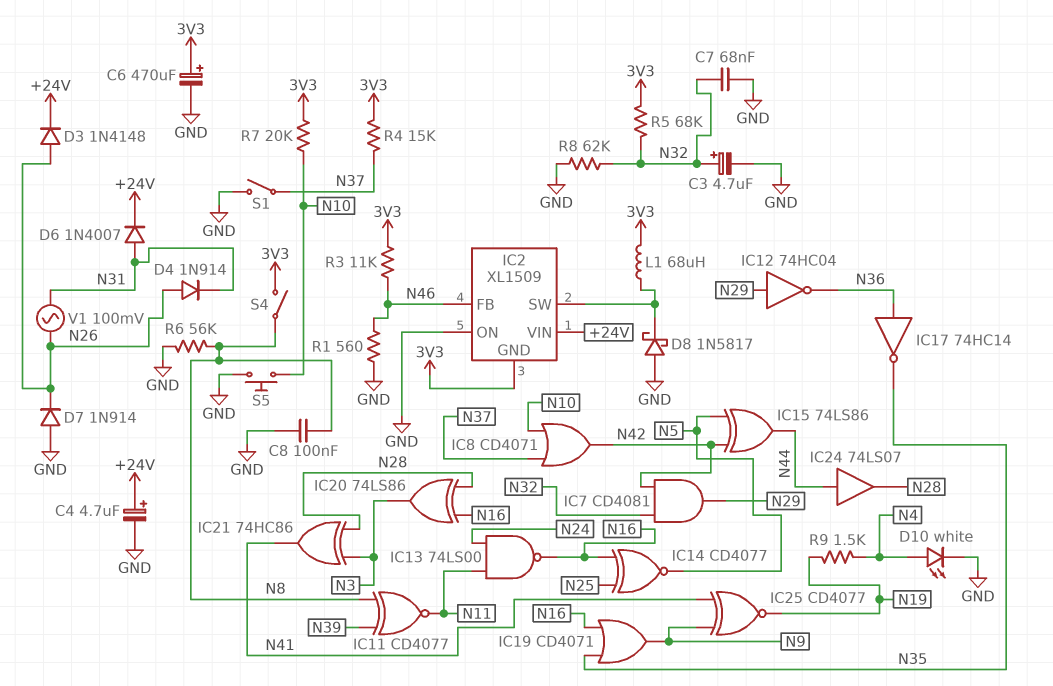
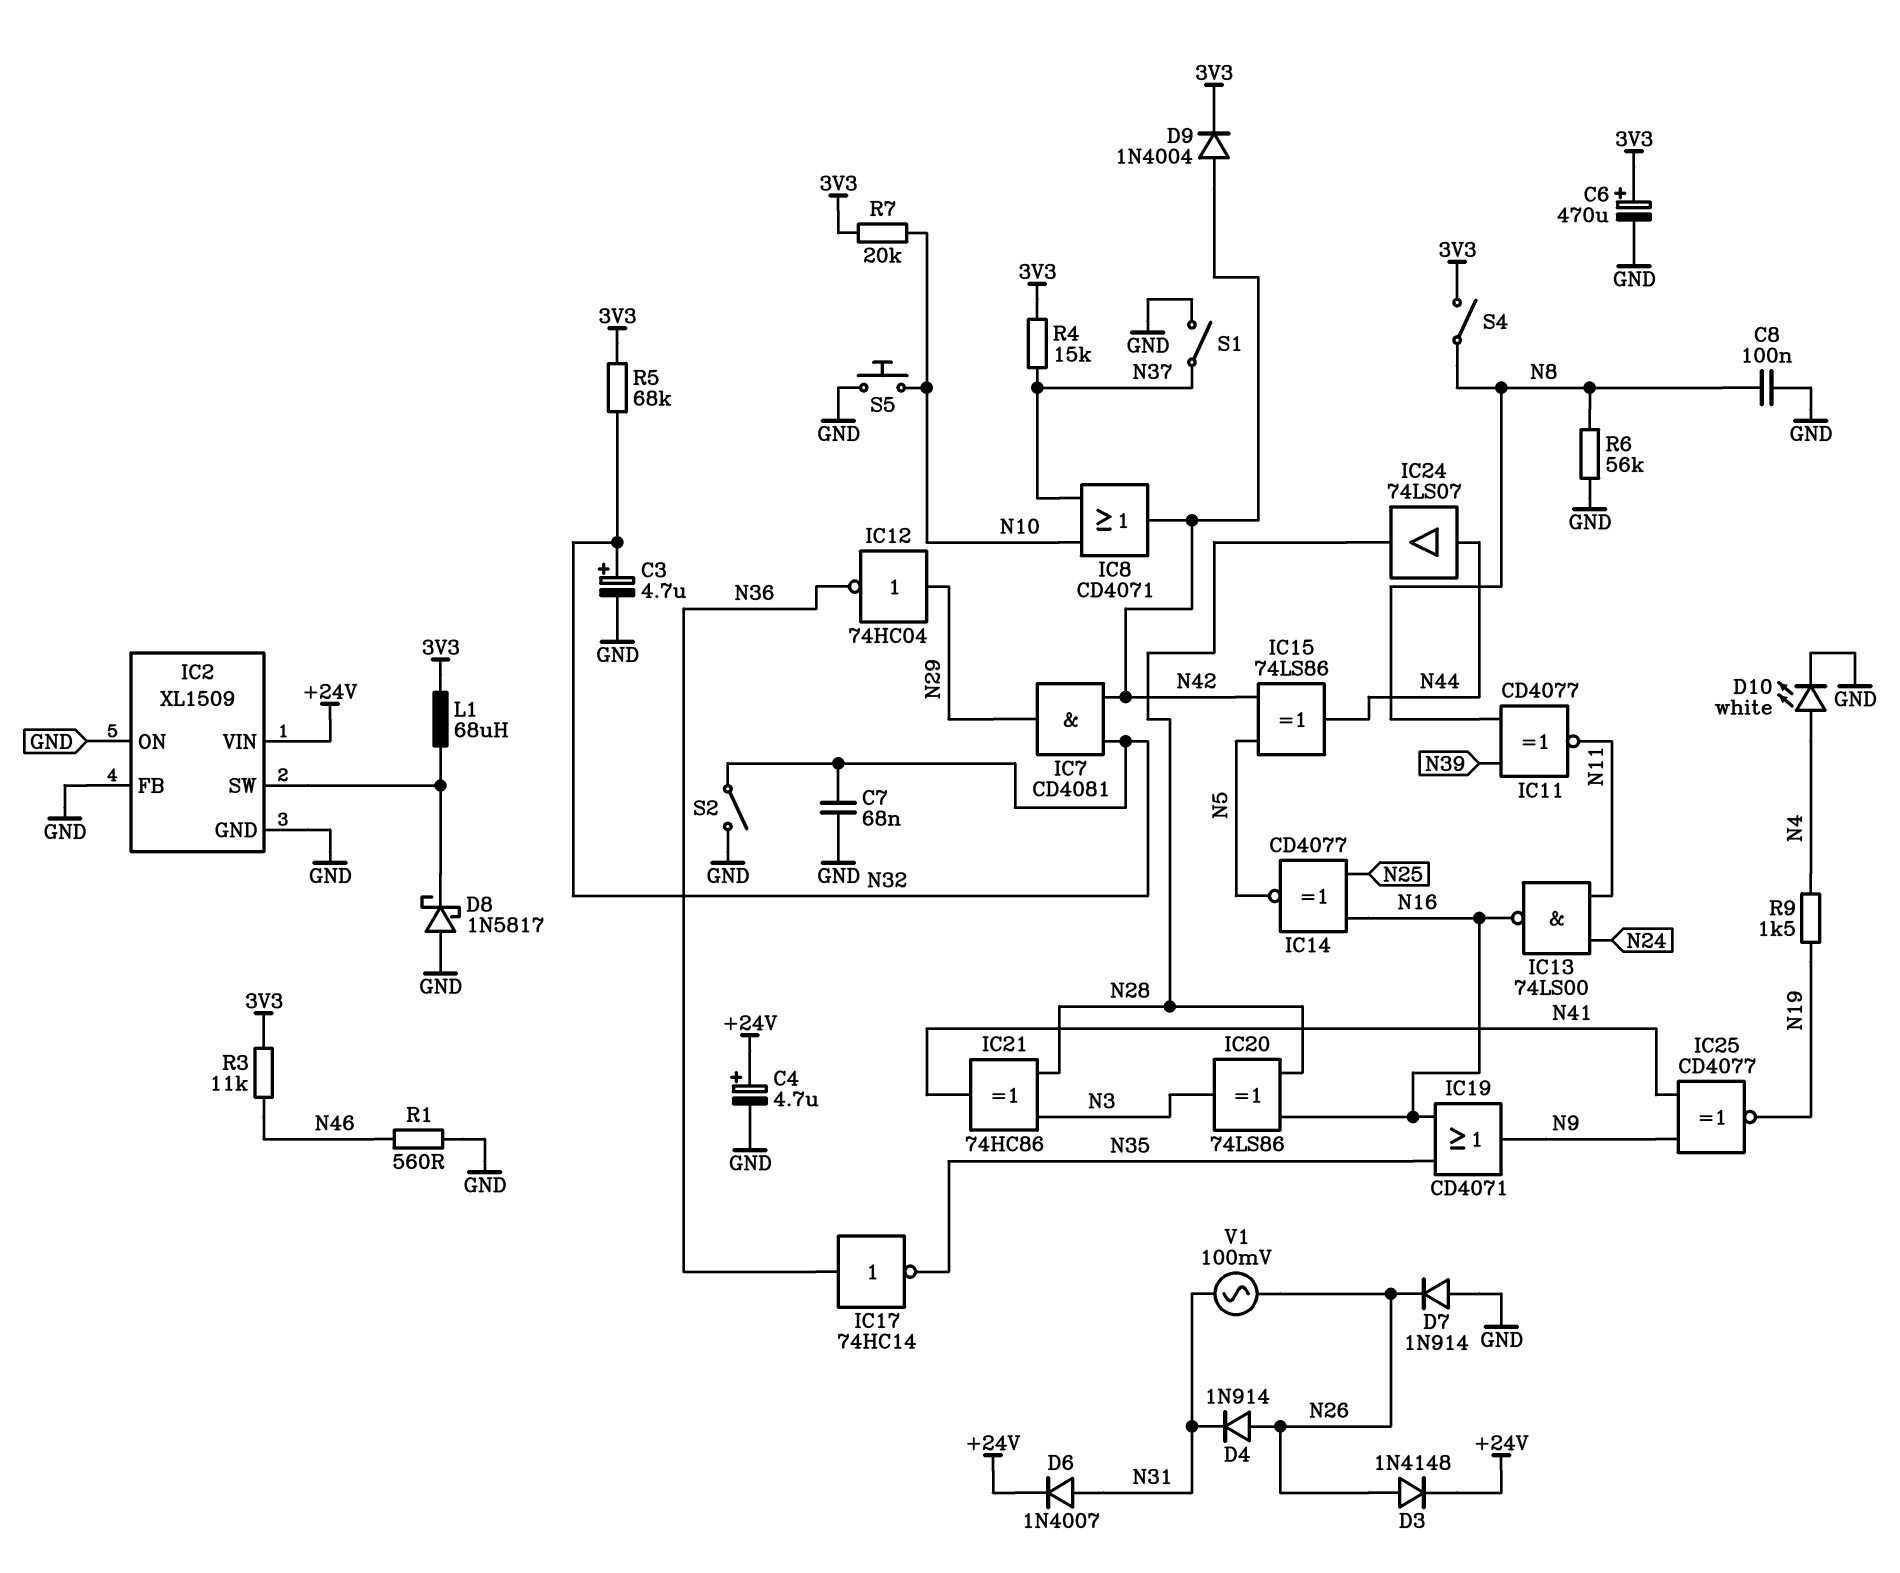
D9: none -> diode 1N4004 (A N42, K 3V3)
IC2 pin FB: N46 -> GND
IC2 pin GND: 3V3 -> GND
R8: 62k (GND, N32) -> none
S2: none -> switch (GND, N32)

